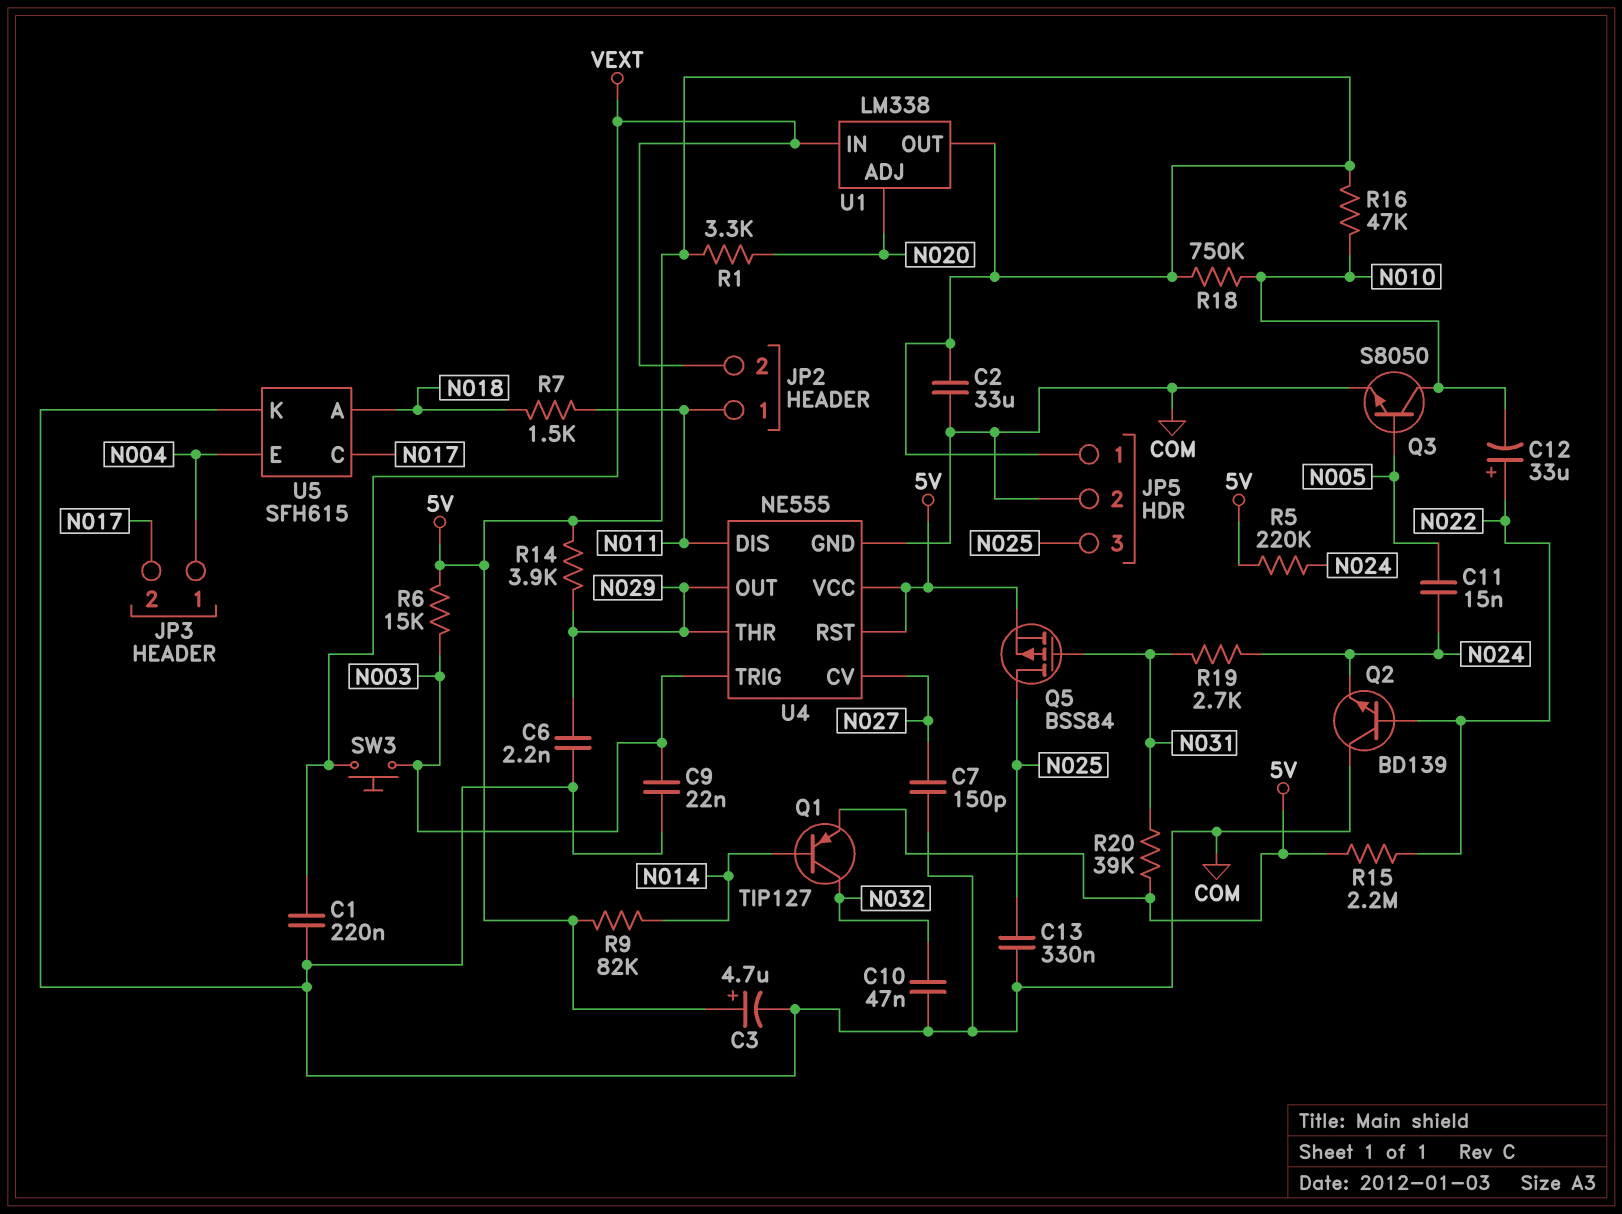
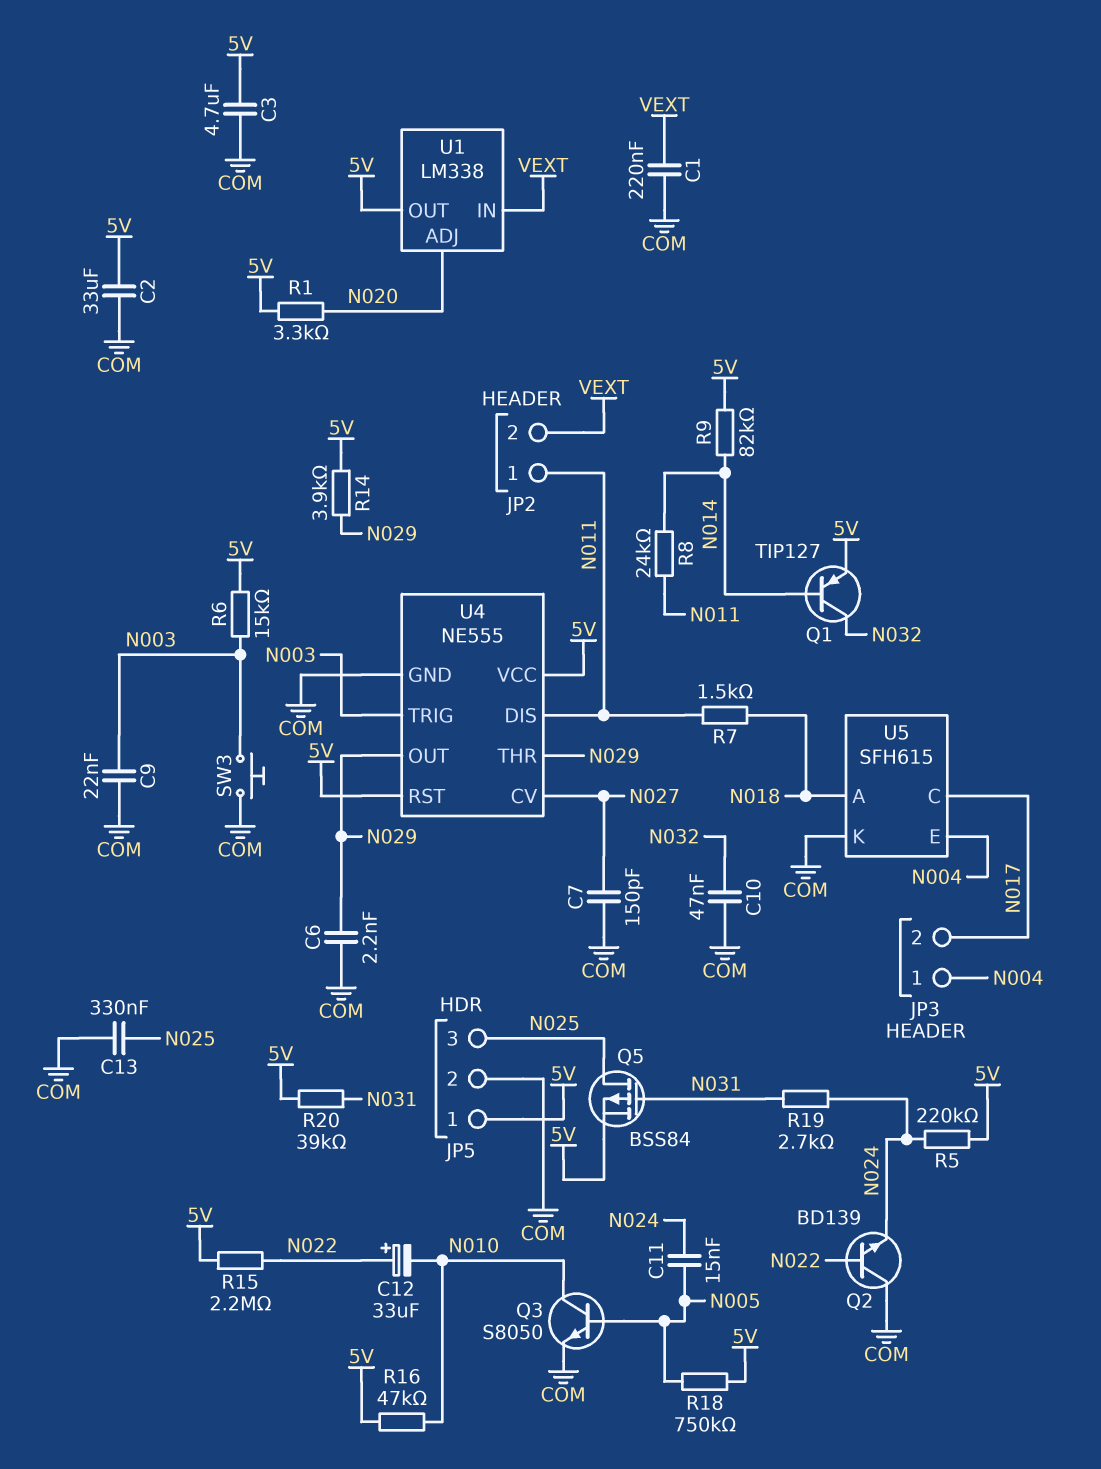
C3: 4.7uF (plus 5V, minus COM) -> 4.7uF (5V, COM)
R8: none -> 24k (N011, N014)
R18: 750k (5V, N010) -> 750k (5V, N005)
SW3: button (N003, VEXT) -> button (COM, N003)

